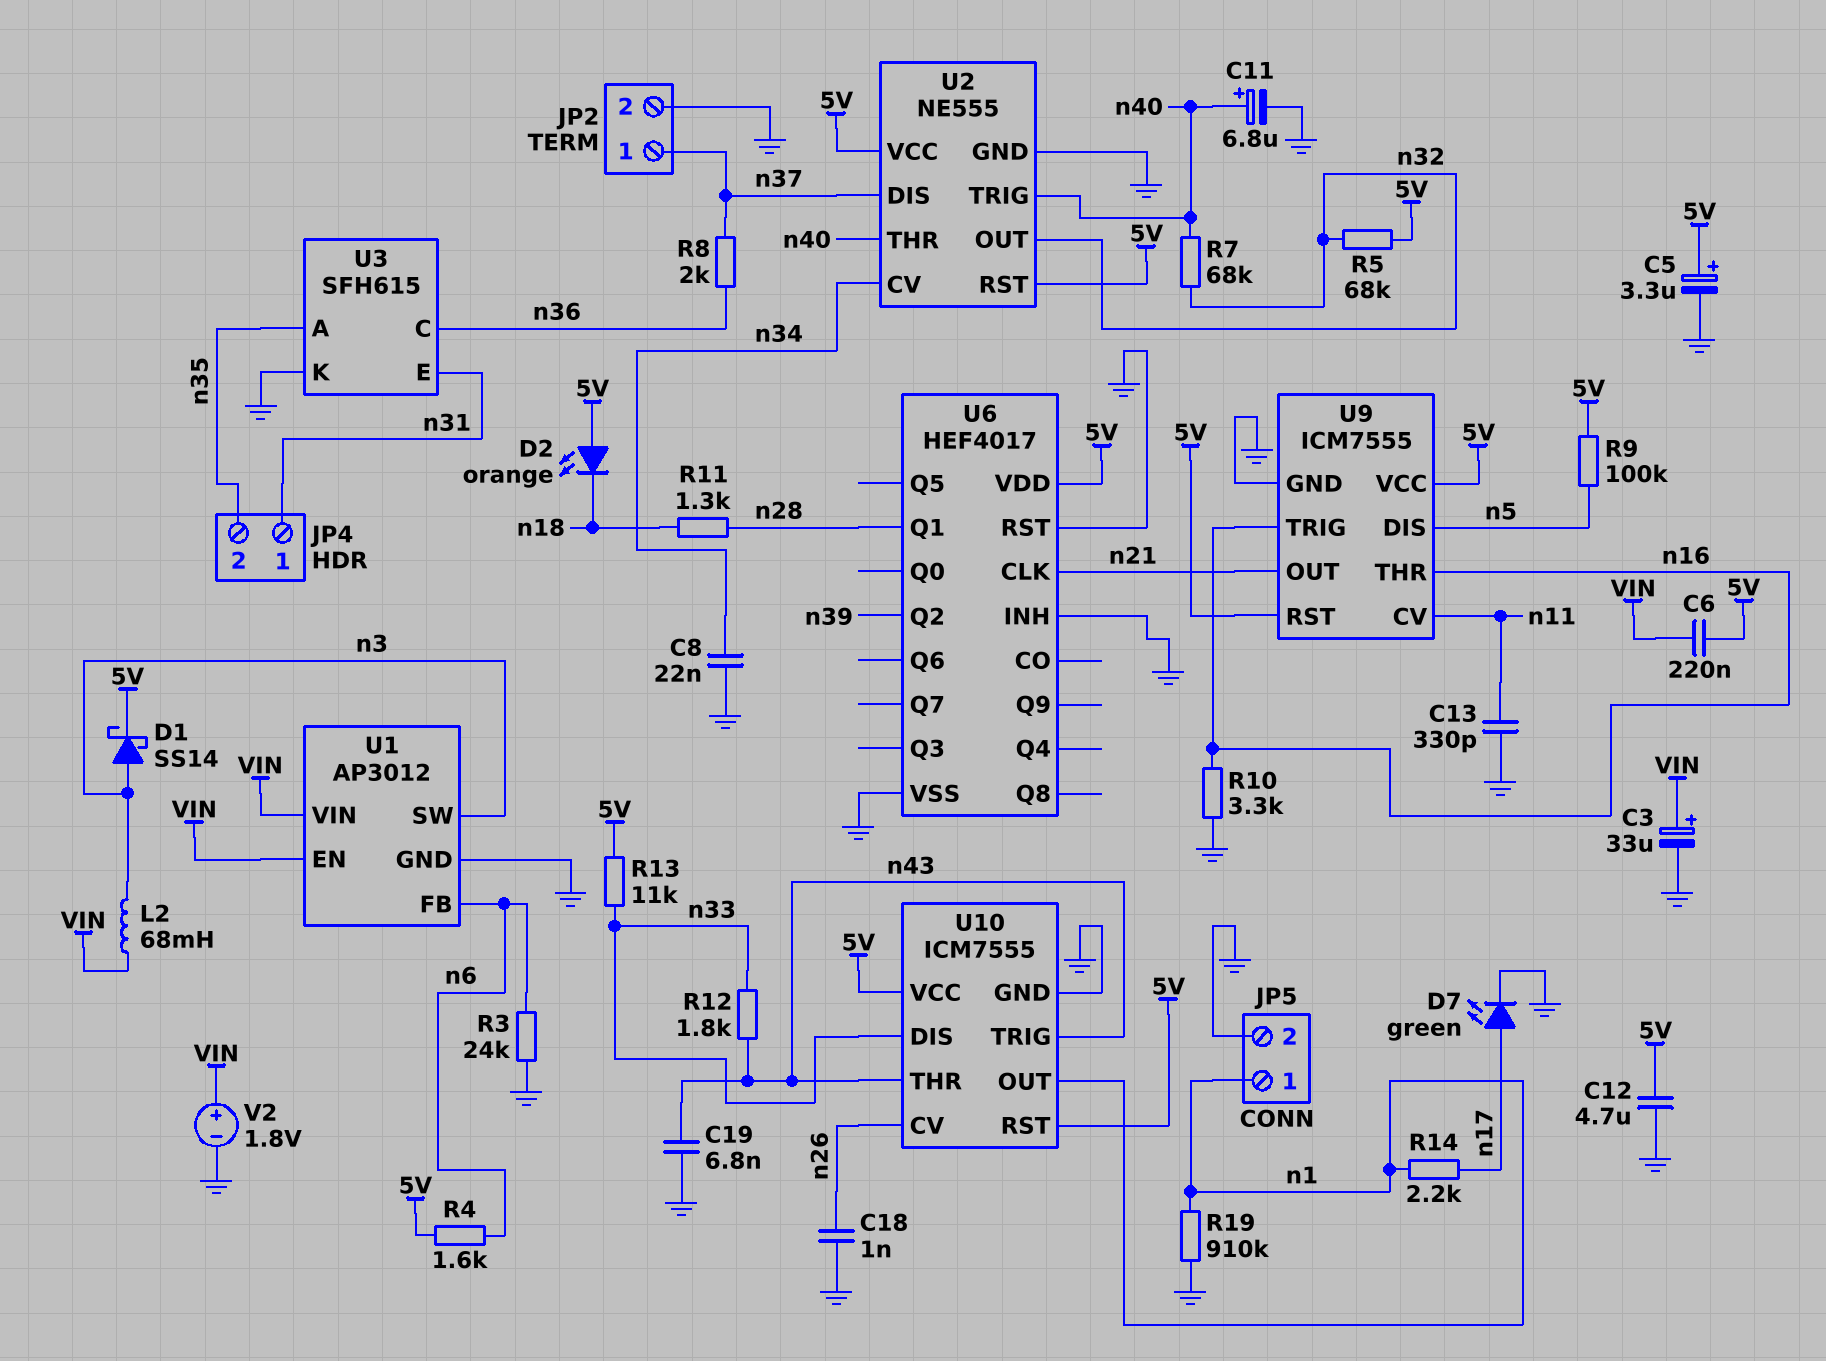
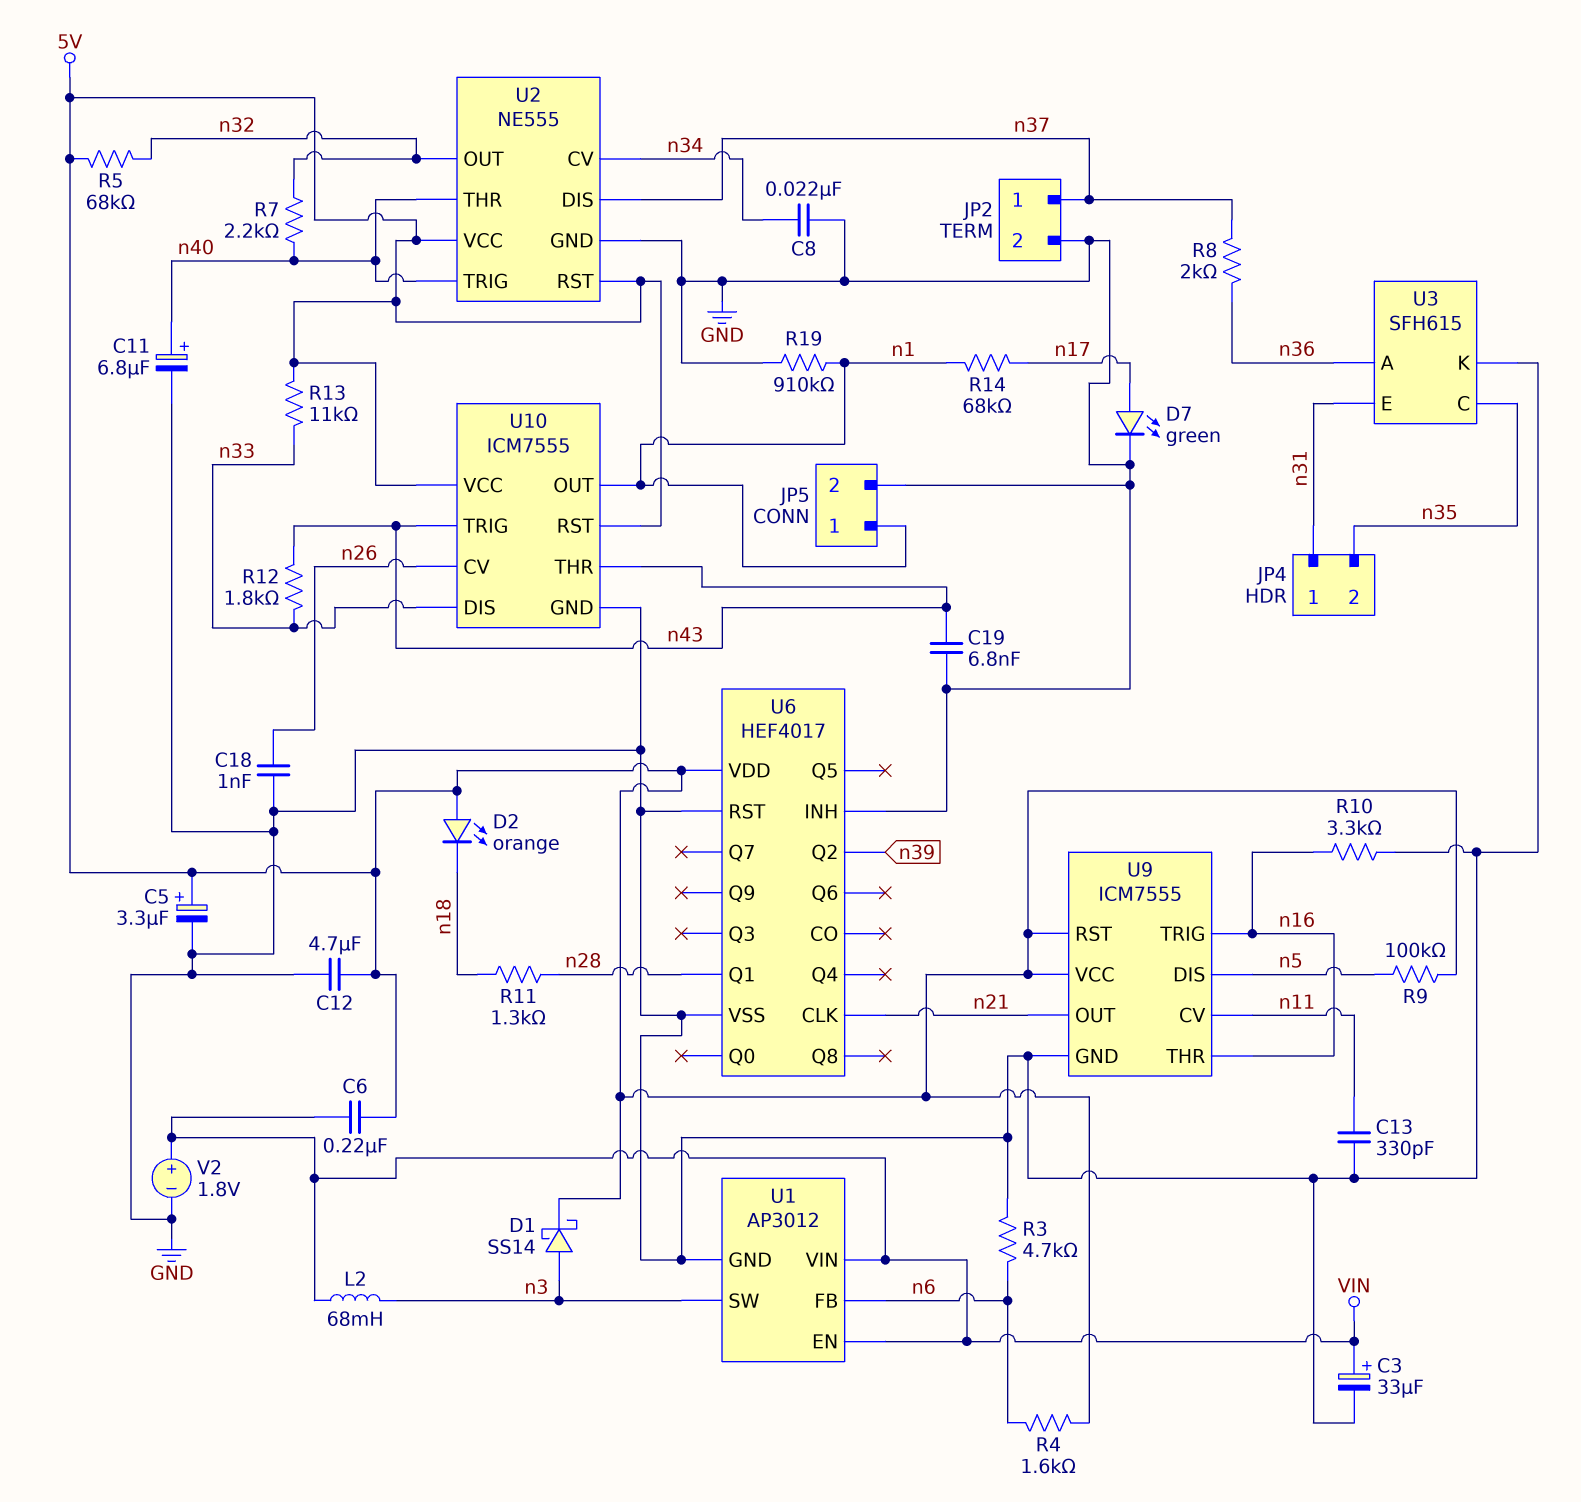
R3: 24k (GND, n6) -> 4.7k (GND, n6)
R7: 68k (n32, n40) -> 2.2k (n32, n40)
R14: 2.2k (n1, n17) -> 68k (n1, n17)
U3 pin A: n35 -> n36
U3 pin C: n36 -> n35

